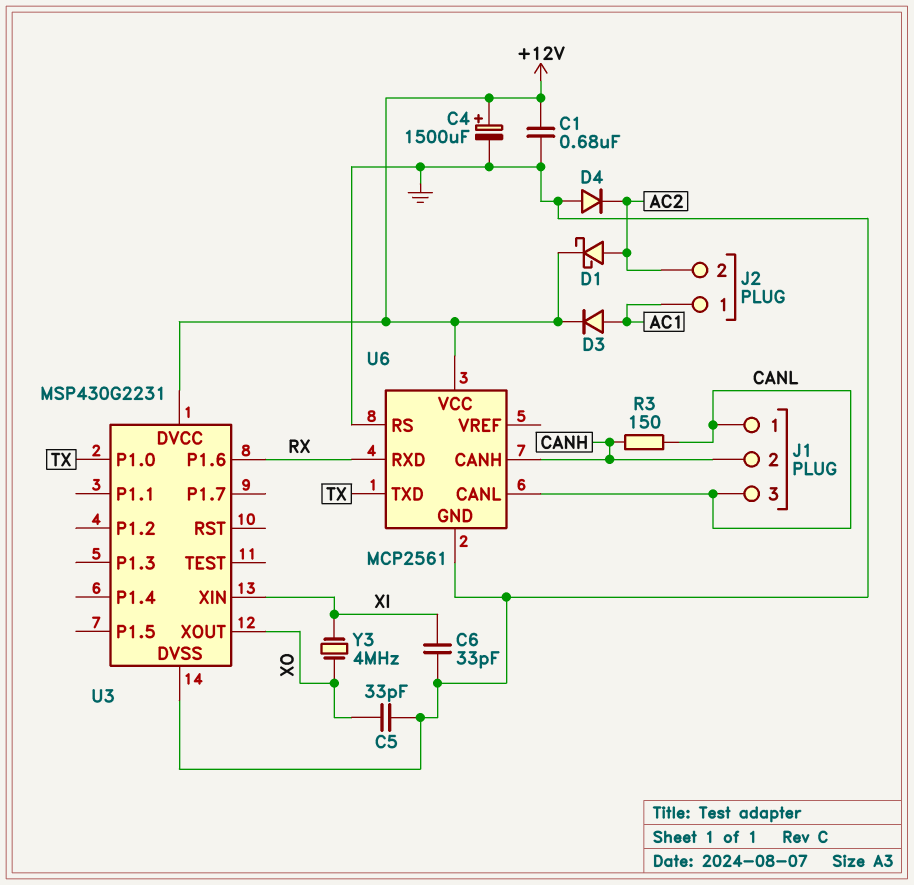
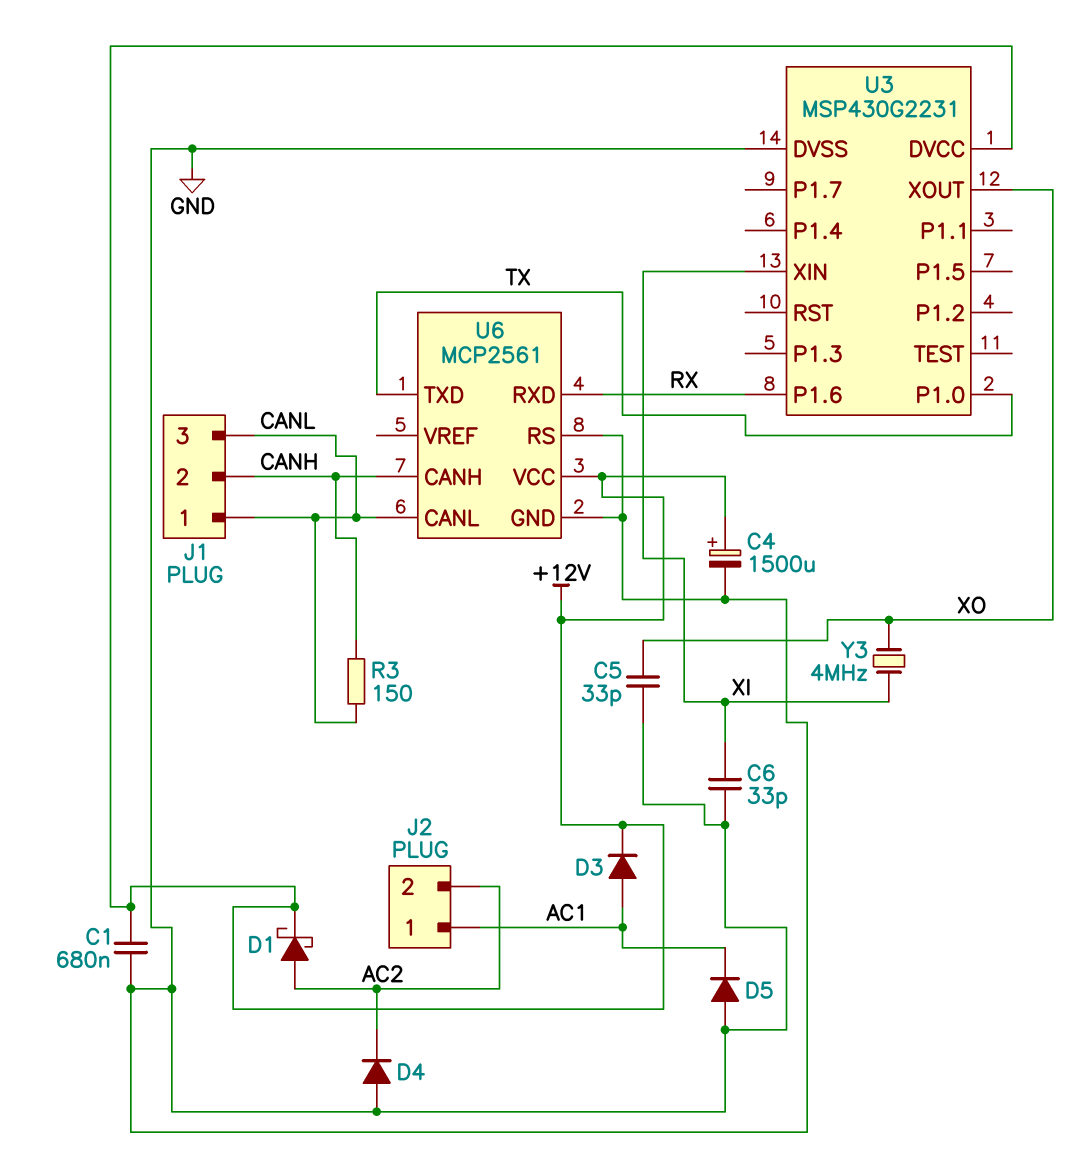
D5: none -> diode (A GND, K AC1)

